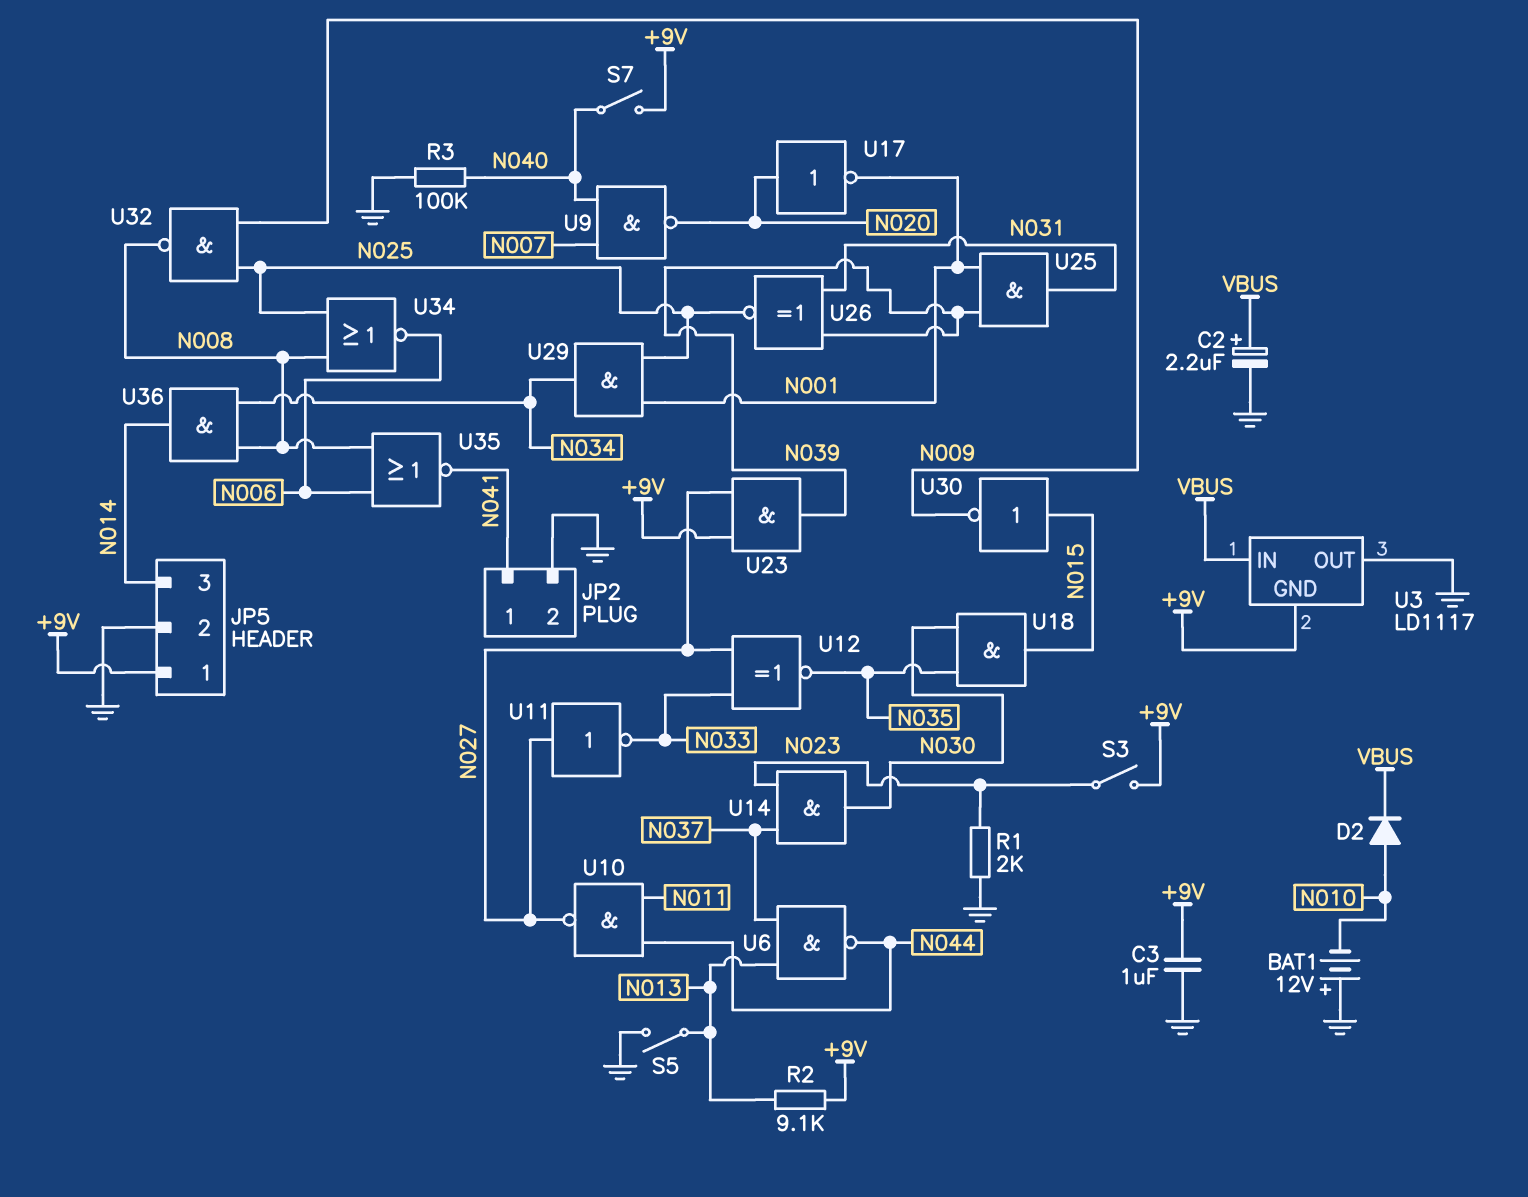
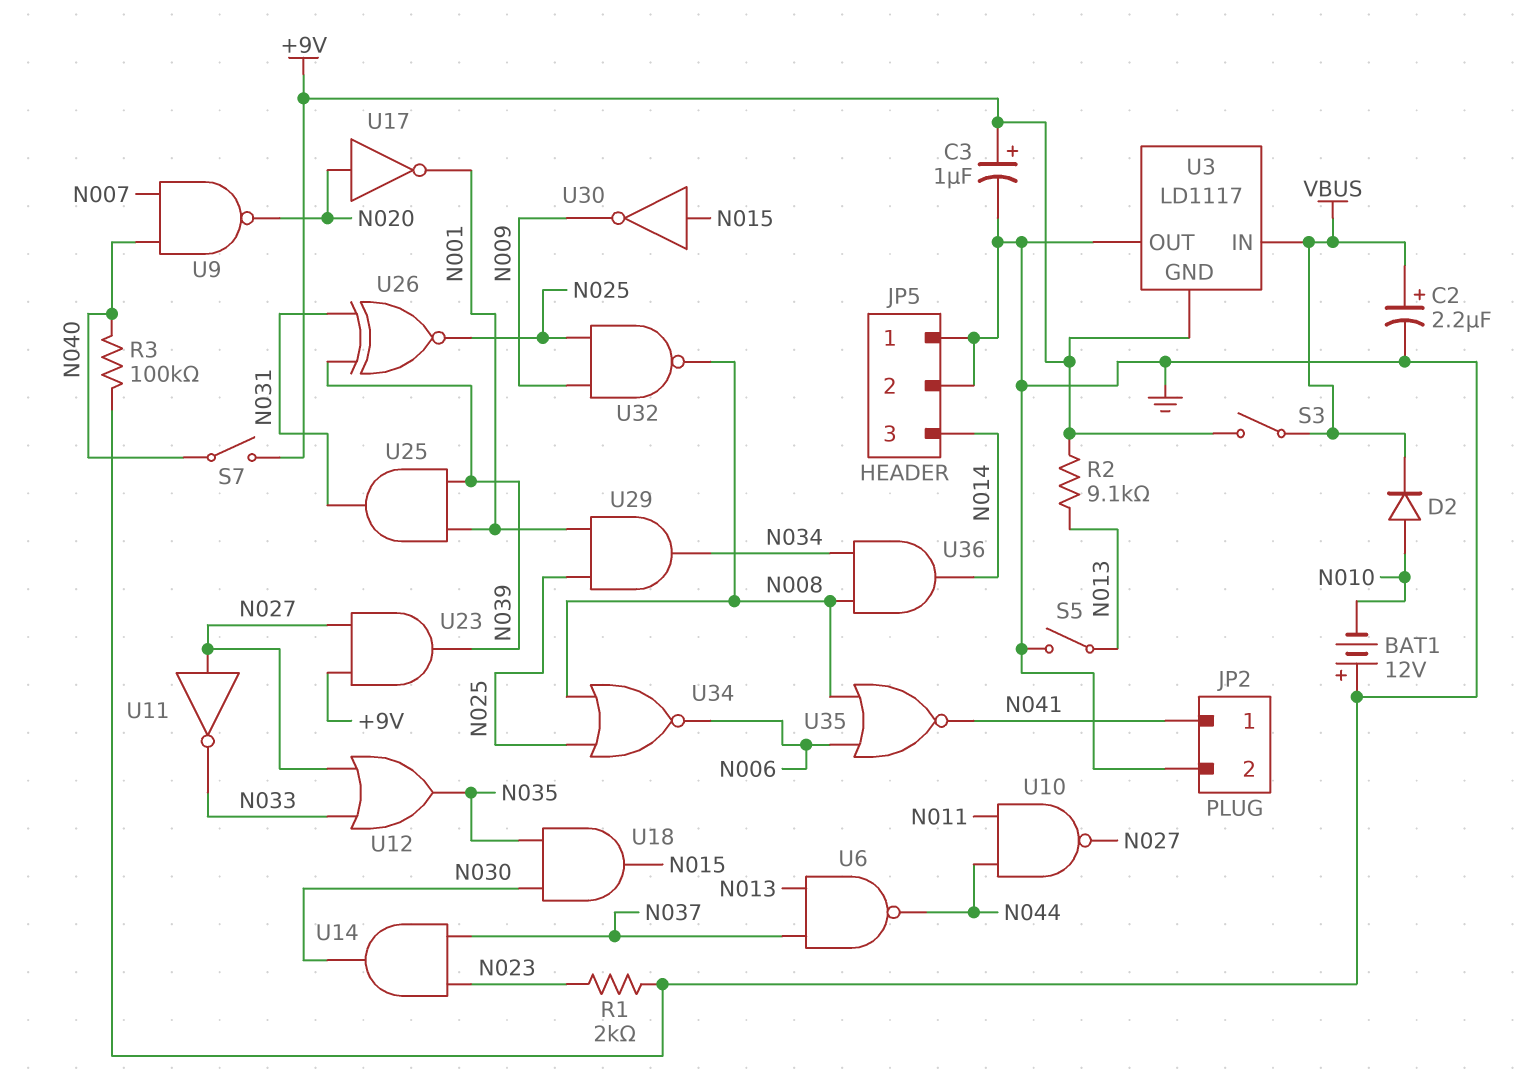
C3: 1uF (+9V, GND) -> 1uF (plus +9V, minus GND)
JP5 pin 1: +9V -> GND
S3: switch (+9V, N023) -> switch (+9V, VBUS)
U12: XNOR (in N027, in N033, out N035) -> OR (in N027, in N033, out N035)

